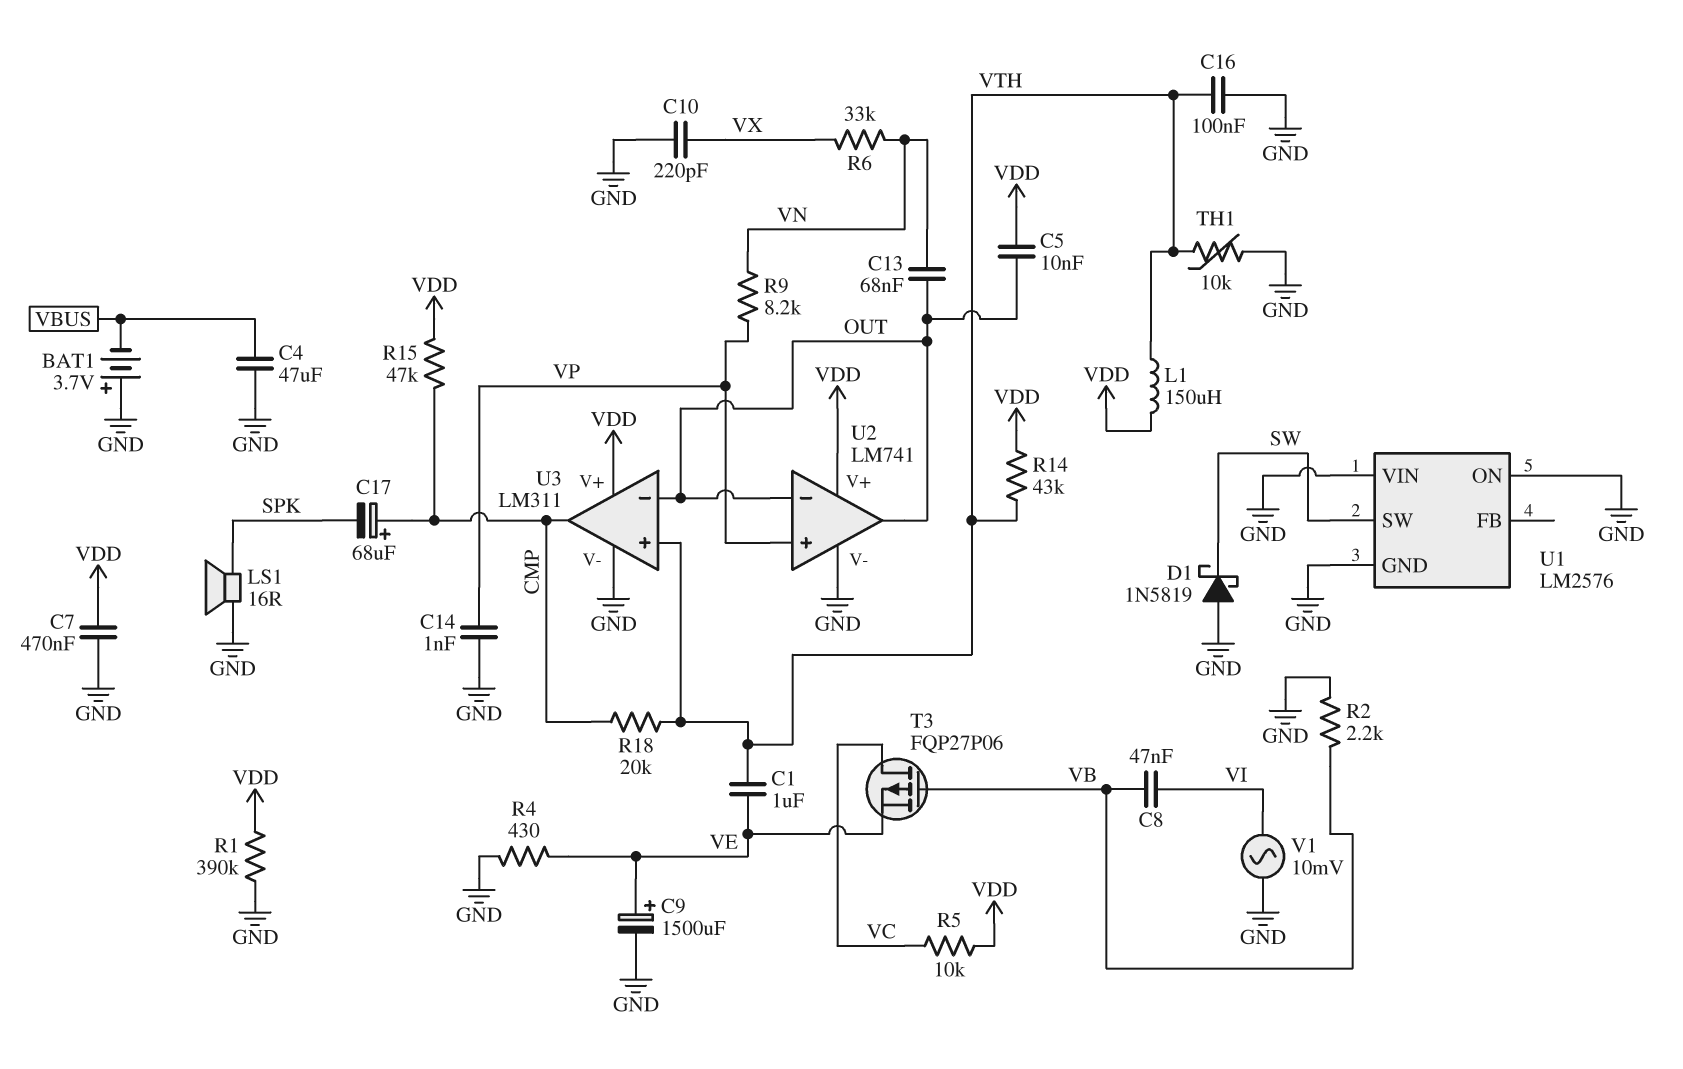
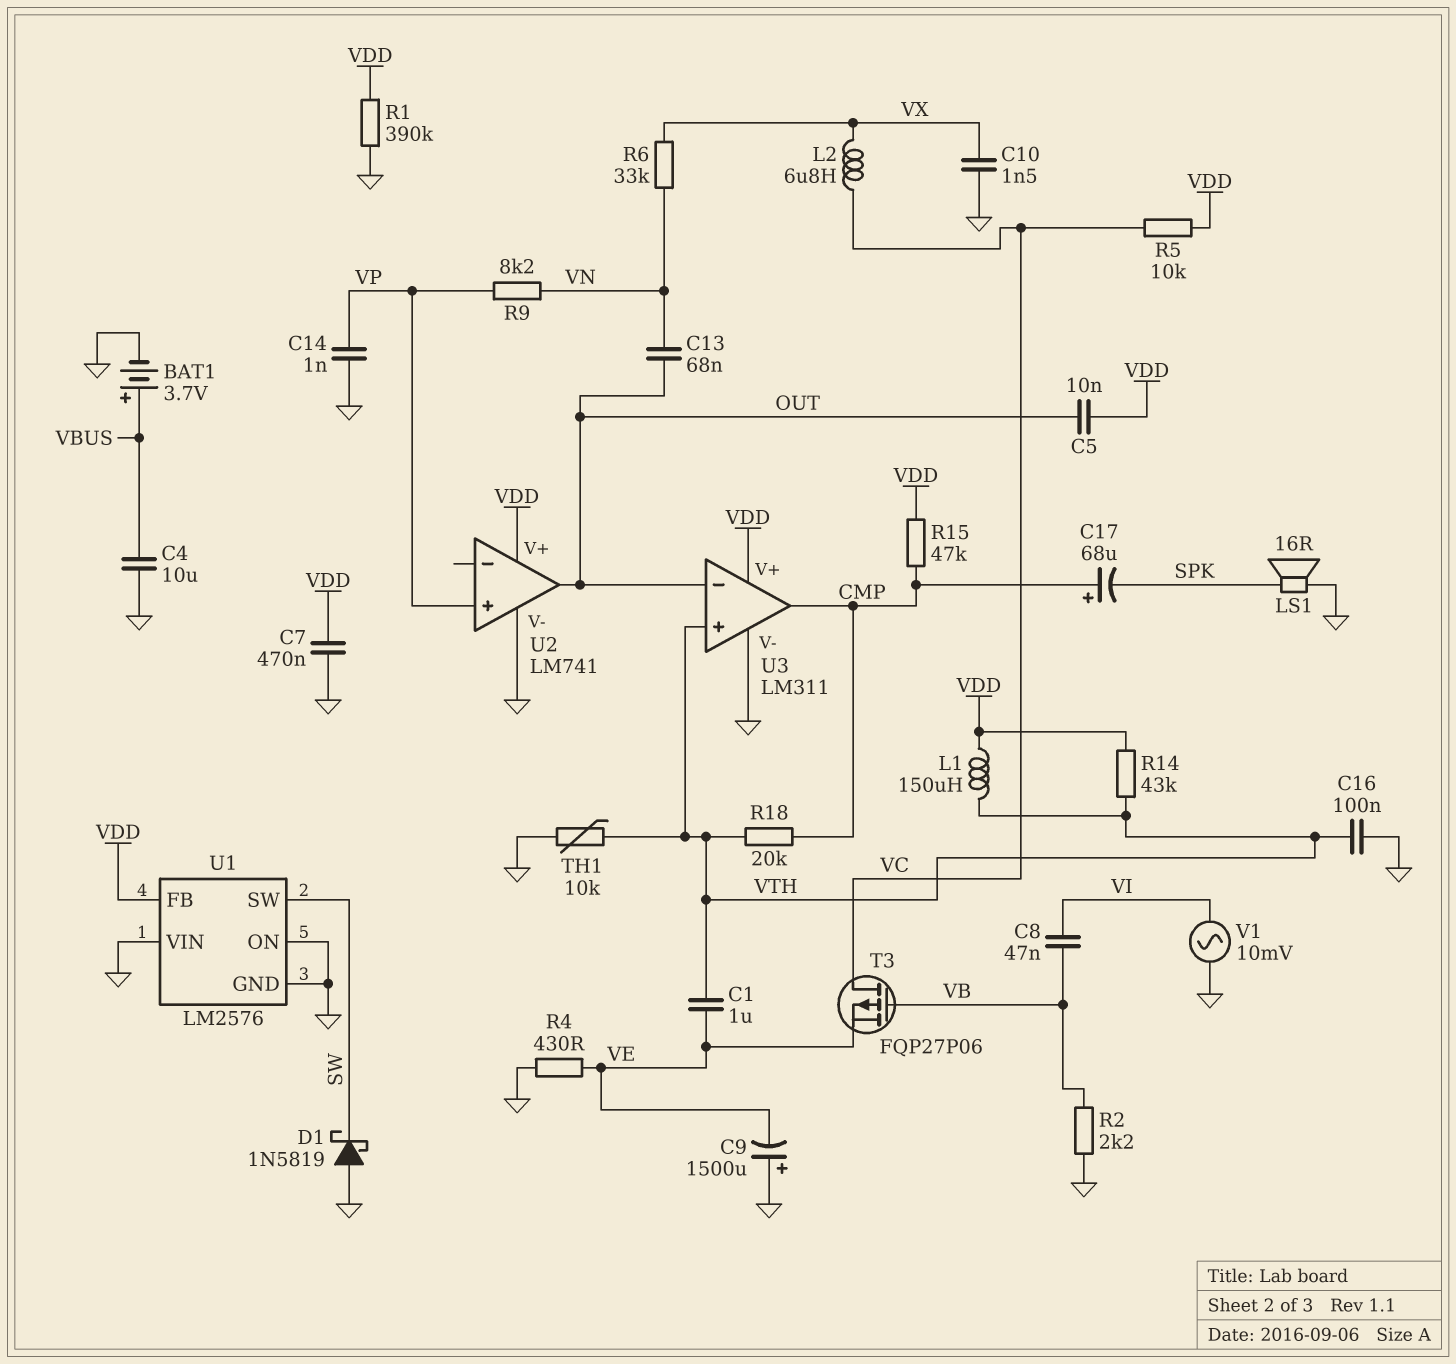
BAT1: 3.7V (plus GND, minus VBUS) -> 3.7V (plus VBUS, minus GND)
C4: 47uF (GND, VBUS) -> 10uF (GND, VBUS)
C9: 1500uF (plus VE, minus GND) -> 1500uF (plus GND, minus VE)
C10: 220pF (GND, VX) -> 1.5nF (GND, VX)
L2: none -> 6.8uH (VC, VX)
U1 pin FB: none -> VDD
U2 pin in-: OUT -> none

